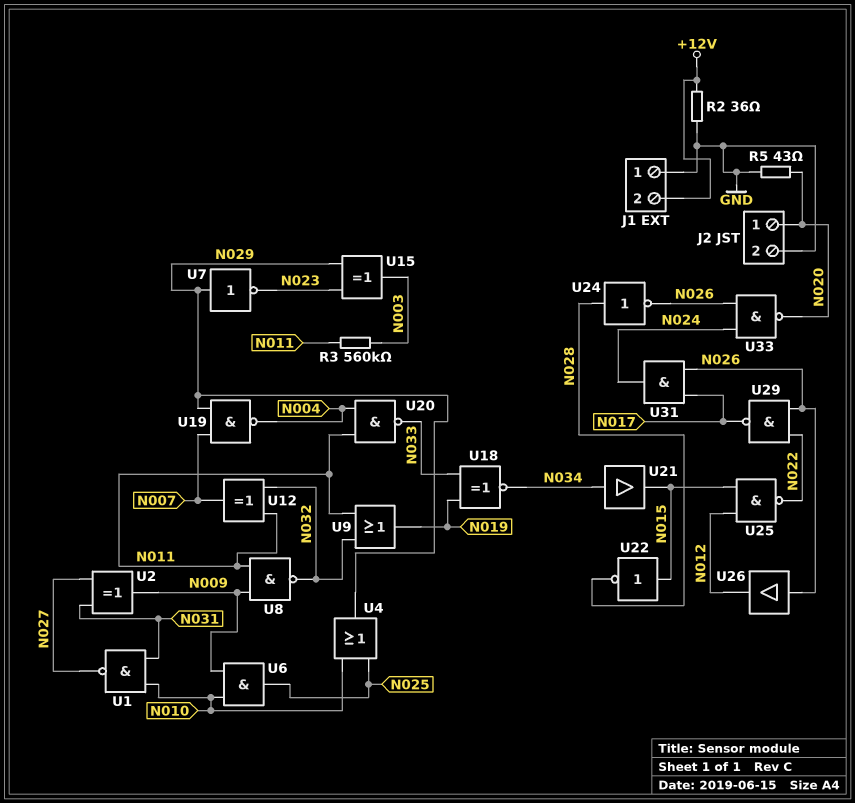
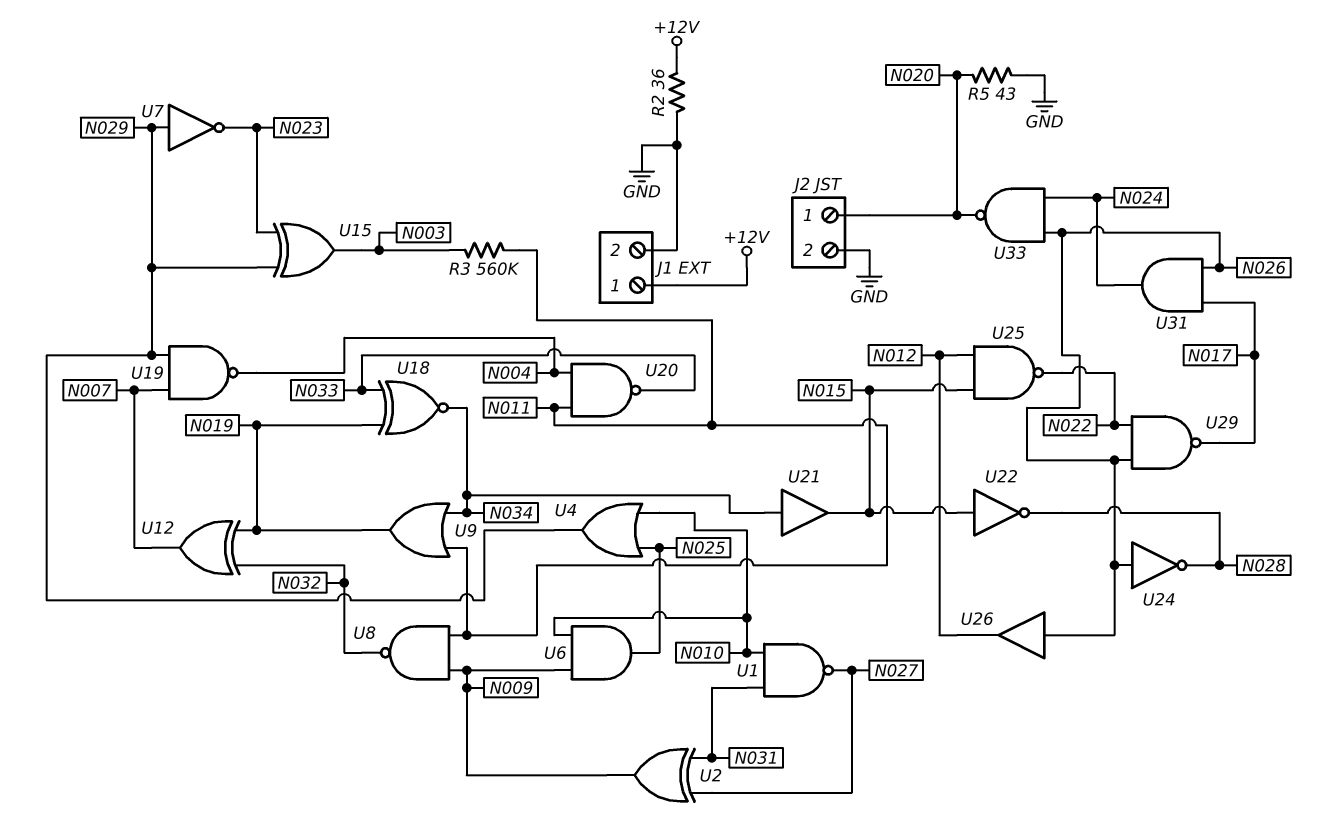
J1 pin 1: GND -> +12V
J1 pin 2: +12V -> GND
U9: OR (in N011, in N032, out N019) -> OR (in N011, in N034, out N019)
U12: XOR (in N011, in N032, out N007) -> XOR (in N019, in N032, out N007)
U24: NOT (in N028, out N026) -> NOT (in N026, out N028)

